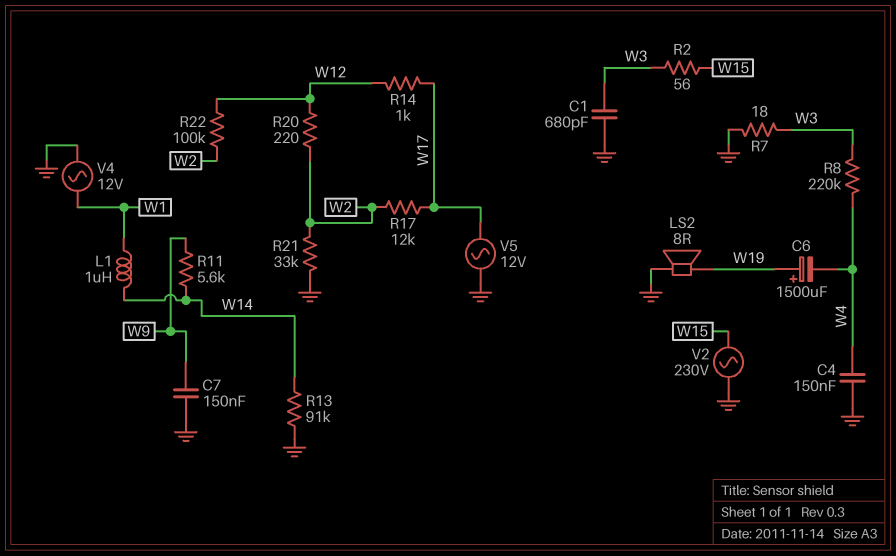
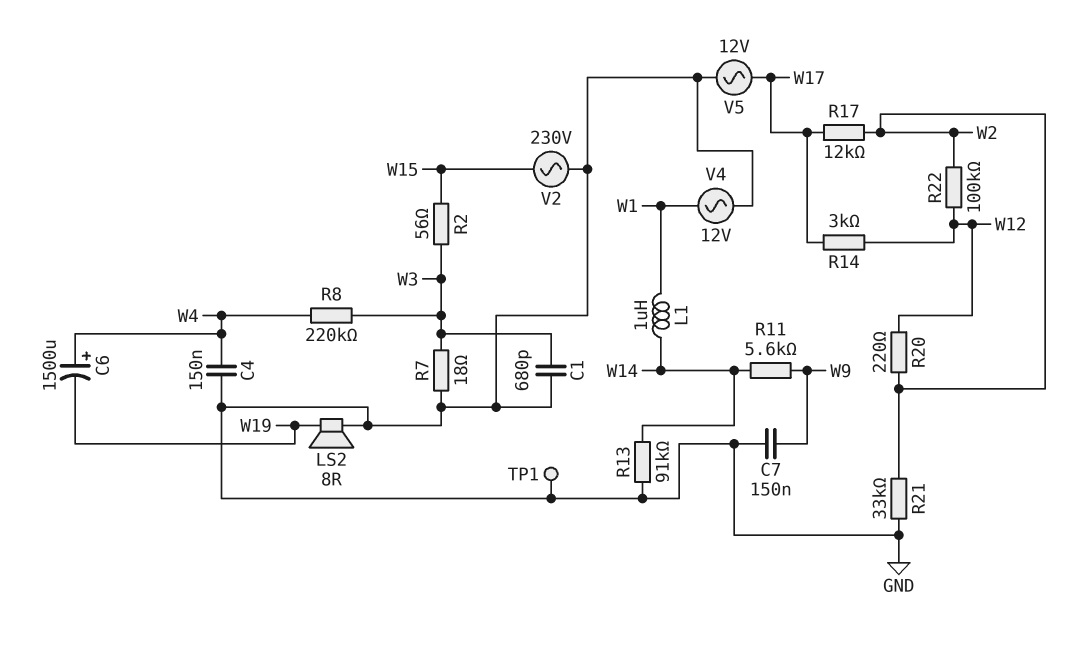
C6: 1500uF (plus W19, minus W4) -> 1500uF (plus W4, minus W19)
R14: 1k (W12, W17) -> 3k (W12, W17)
TP1: none -> test point (GND)

